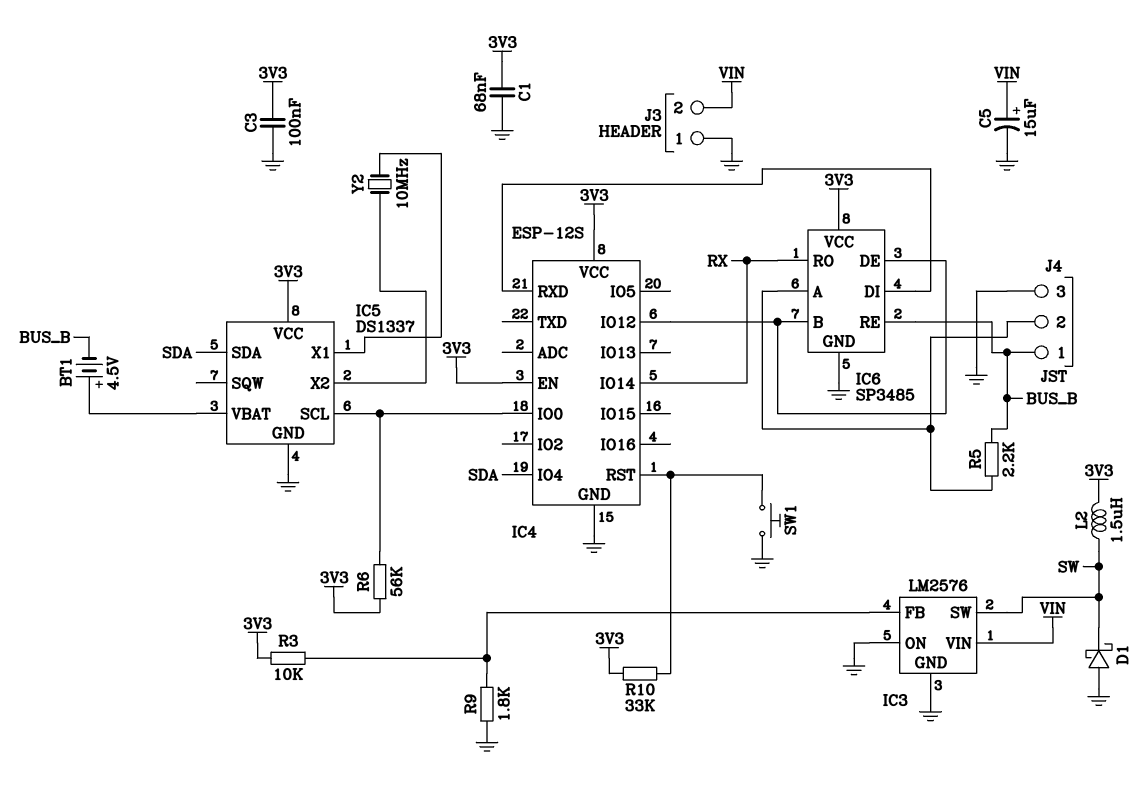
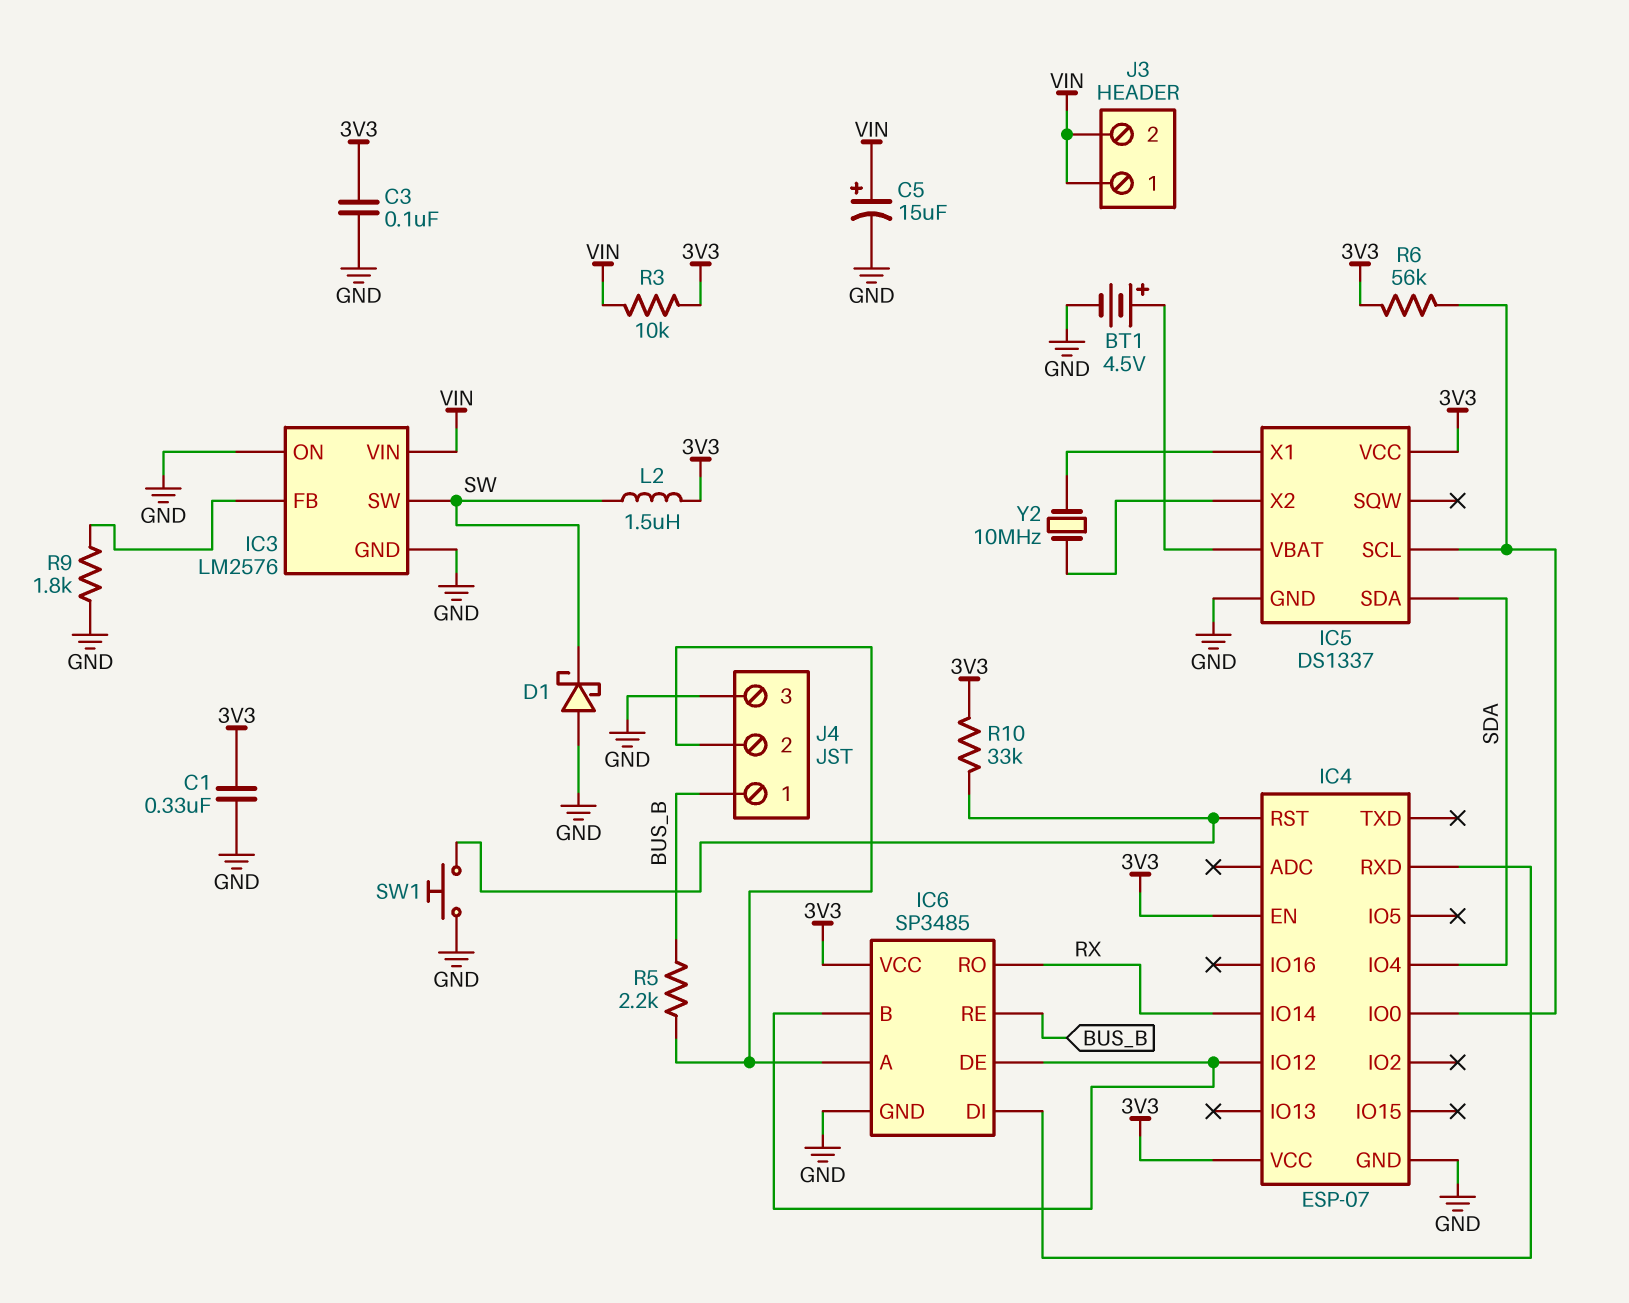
BT1: 4.5V (plus IC5/VBAT, minus BUS_B) -> 4.5V (plus IC5/VBAT, minus GND)
C1: 68nF (3V3, GND) -> 330nF (3V3, GND)
IC4: ESP-12S -> ESP-07
J3 pin 1: GND -> VIN
R3: 10k (3V3, IC3/FB) -> 10k (3V3, VIN)

